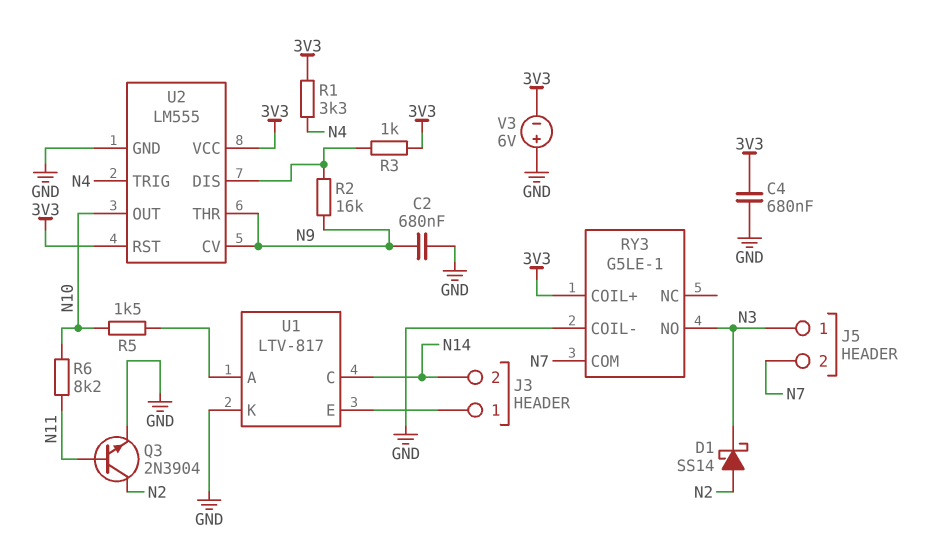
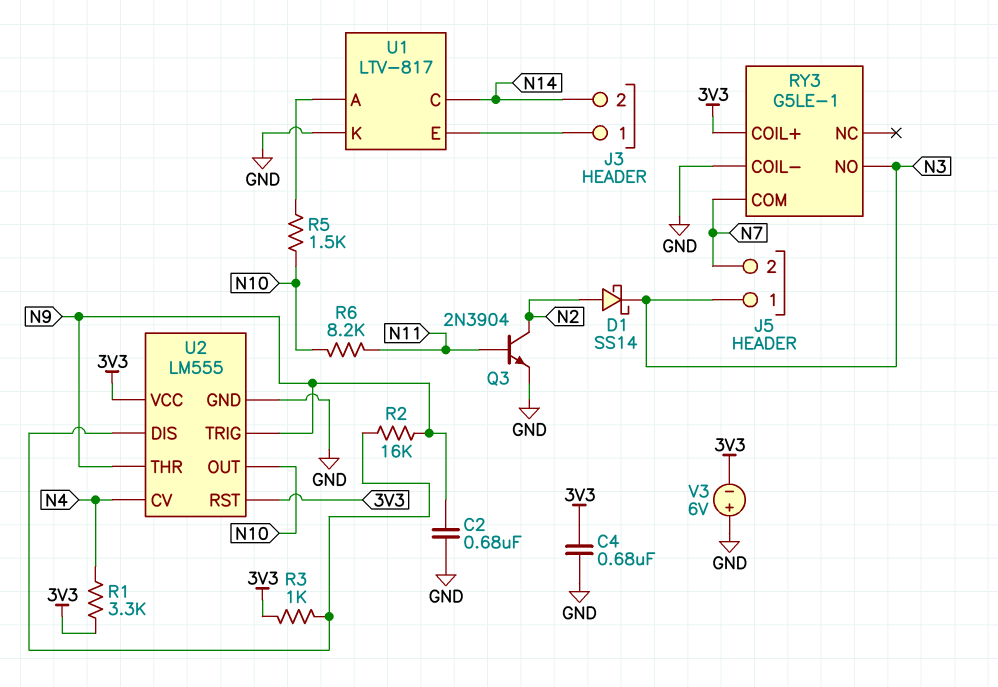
U2 pin CV: N9 -> N4
U2 pin TRIG: N4 -> N9

